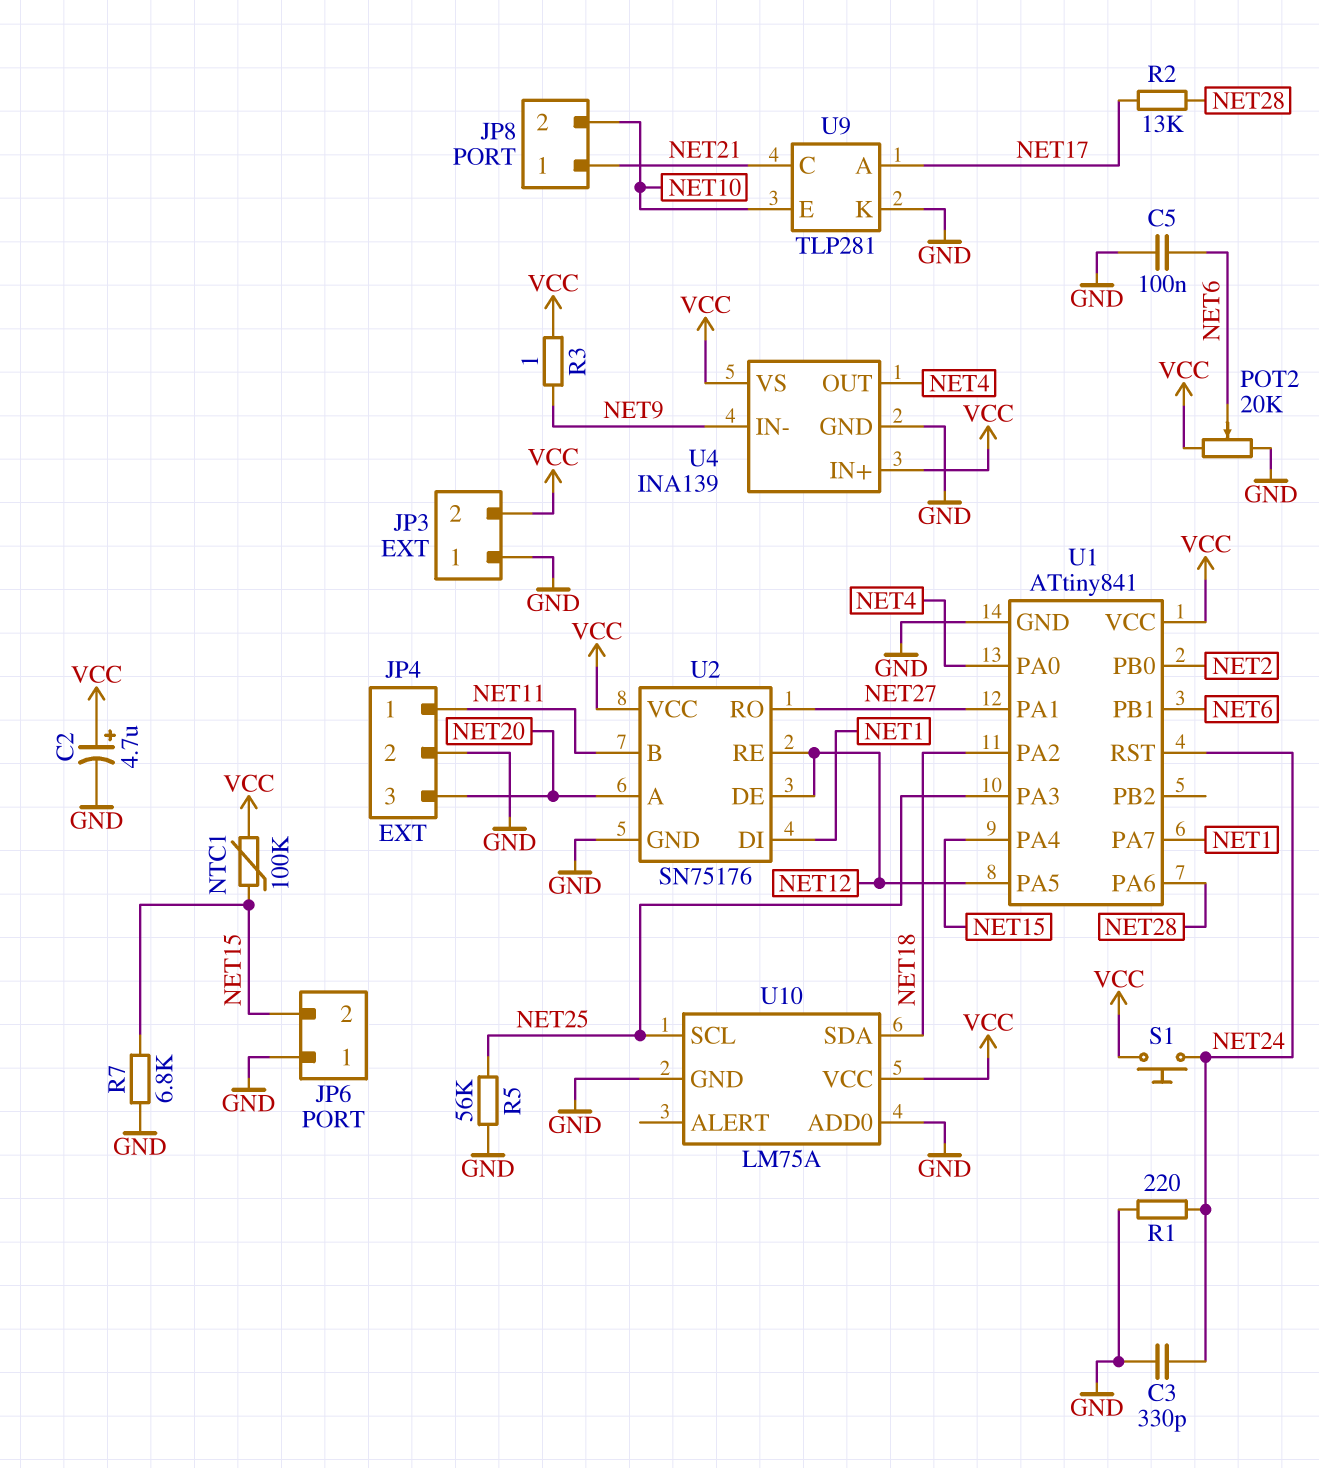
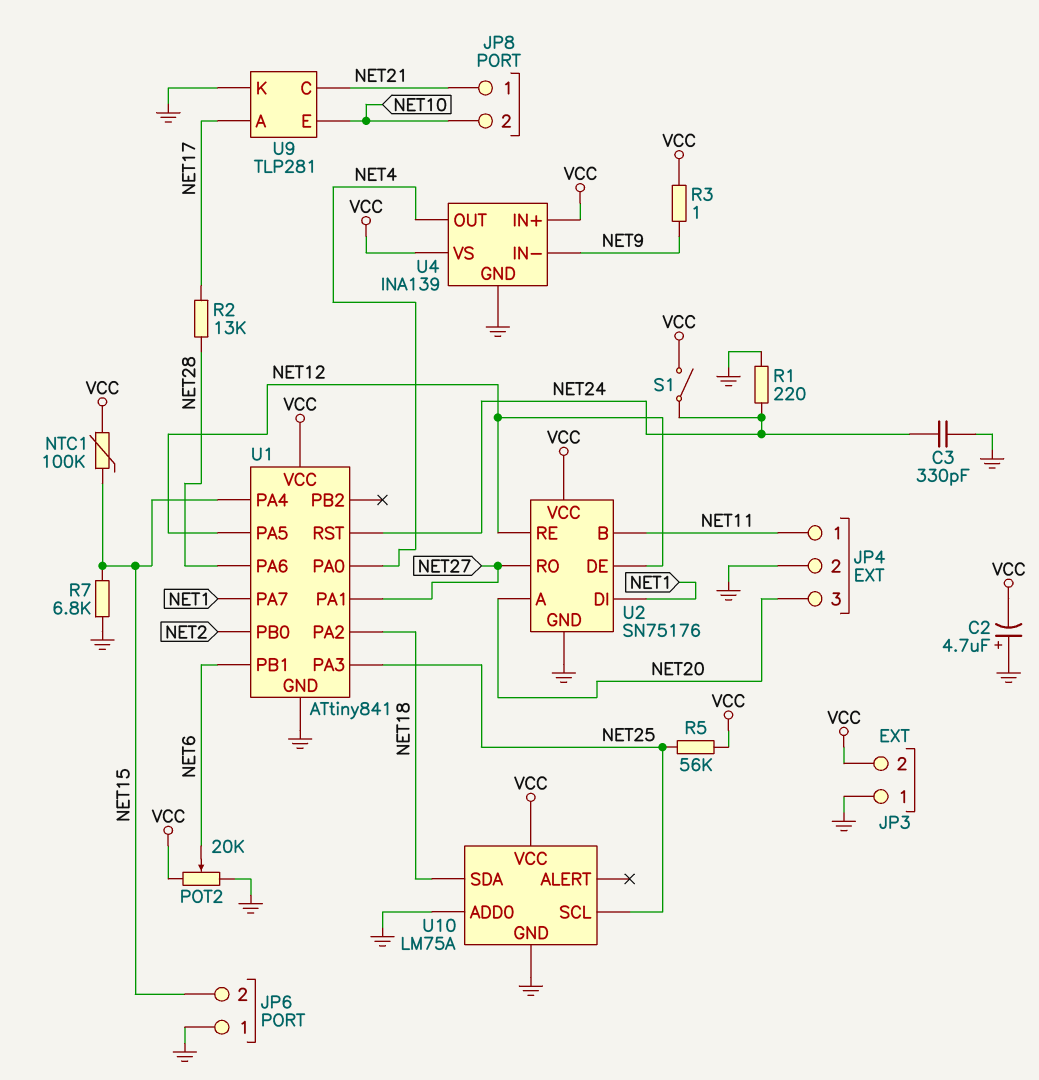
C2: 4.7uF (plus VCC, minus GND) -> 4.7uF (plus GND, minus VCC)
C5: 100nF (GND, NET6) -> none
R5: 56k (GND, NET25) -> 56k (NET25, VCC)
S1: button (NET24, VCC) -> switch (NET24, VCC)

